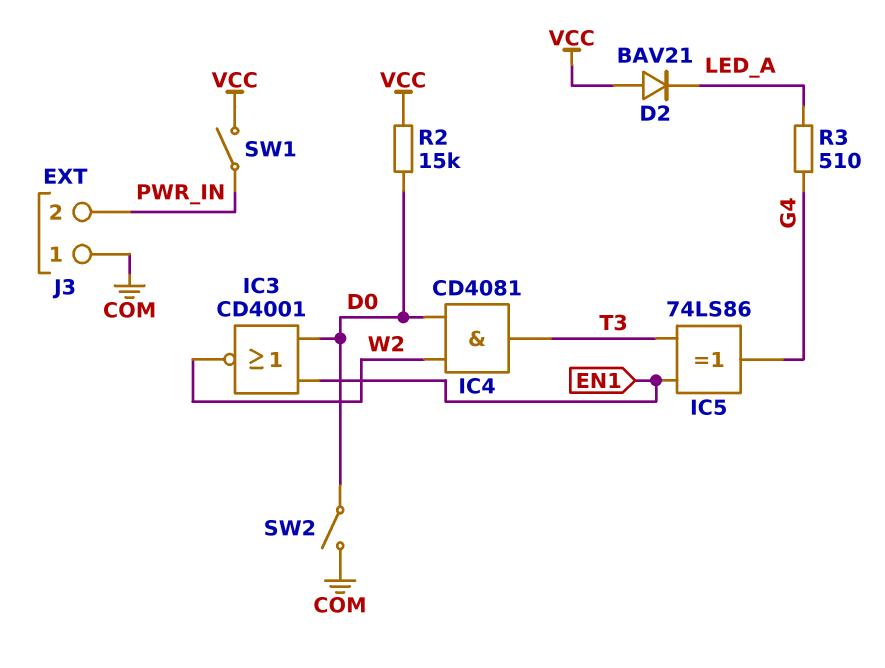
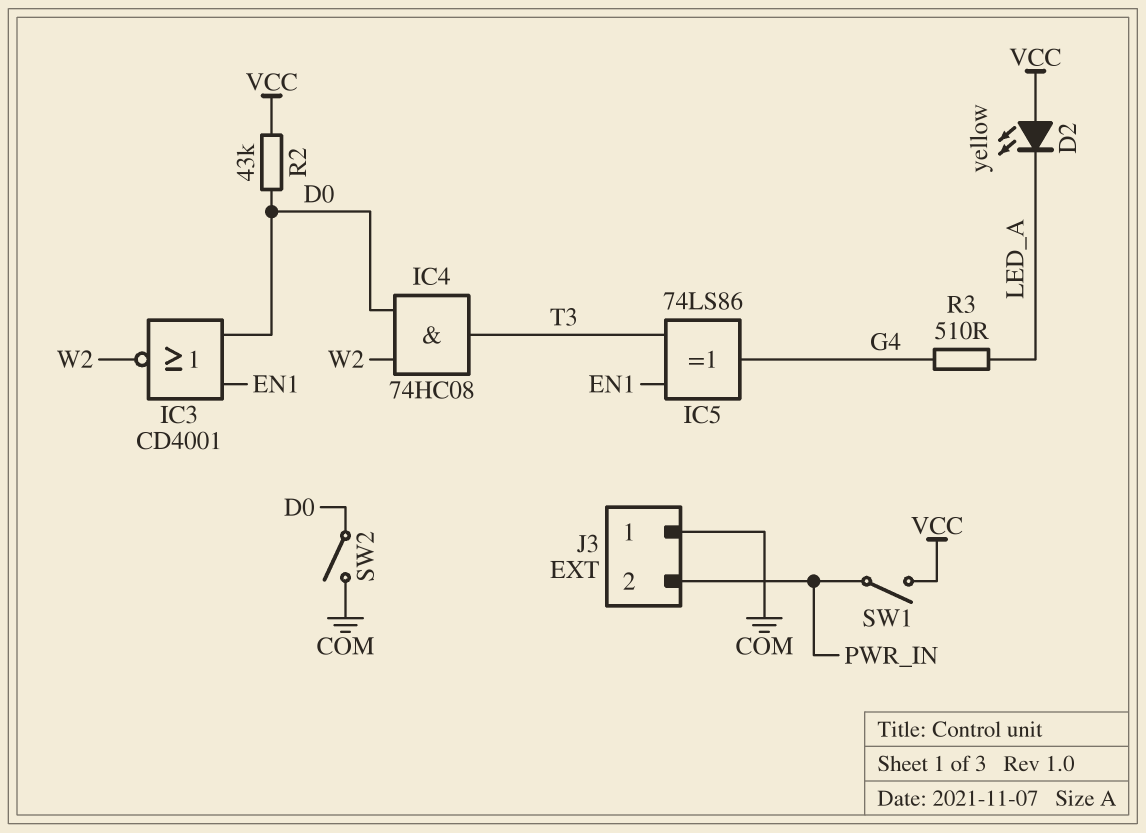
D2: diode BAV21 (A VCC, K LED_A) -> LED yellow (A VCC, K LED_A)
IC4: AND CD4081 (in D0, in W2, out T3) -> AND 74HC08 (in D0, in W2, out T3)
R2: 15k (D0, VCC) -> 43k (D0, VCC)

